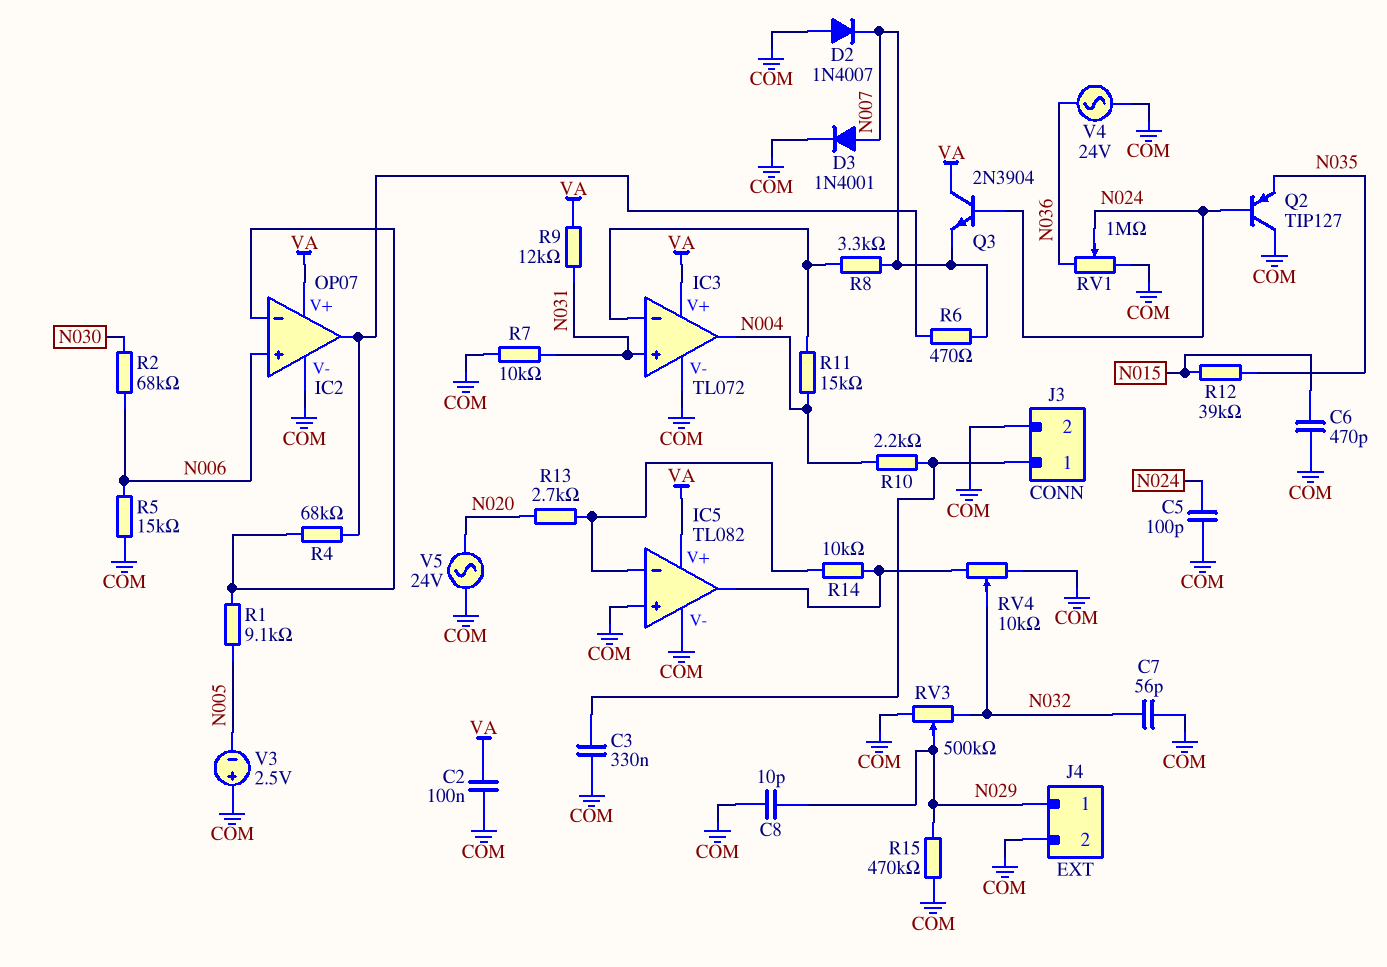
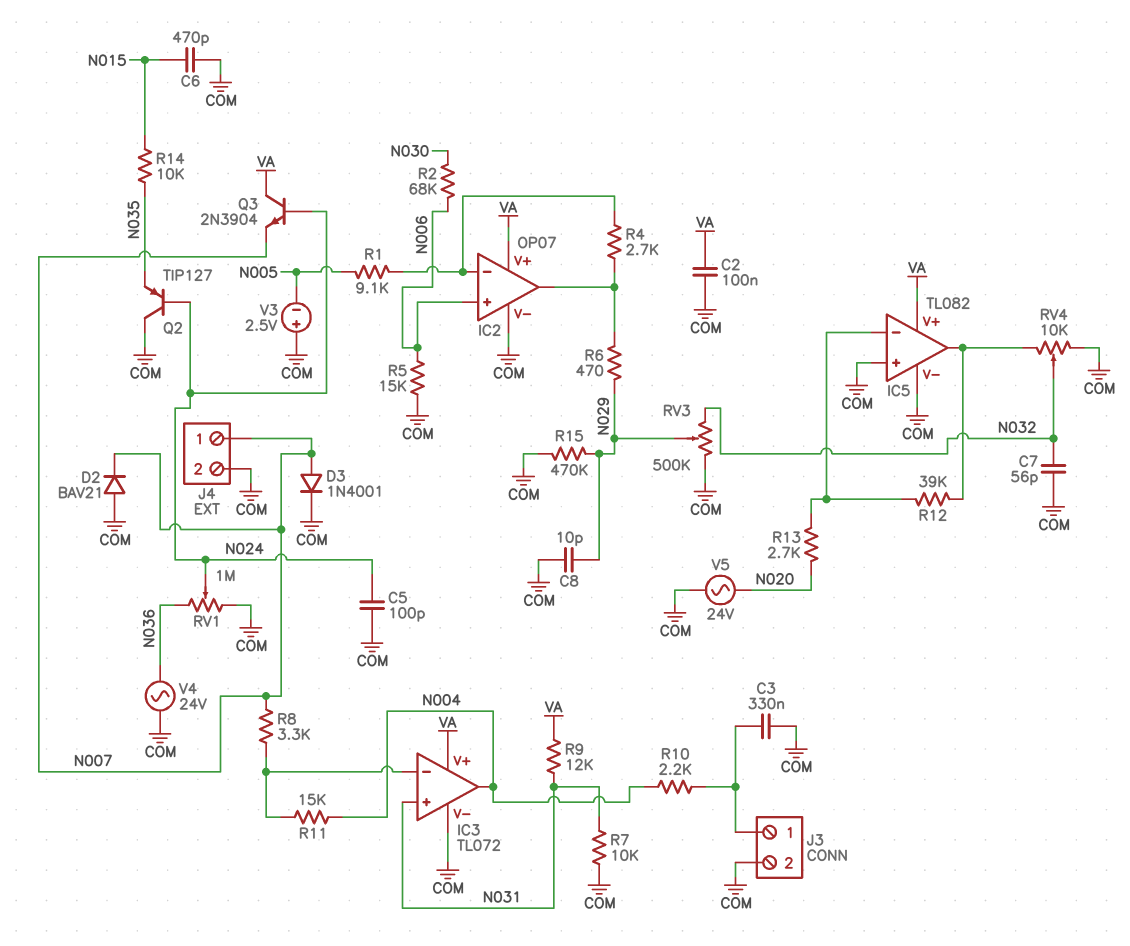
D2: diode 1N4007 (A COM, K N007) -> diode BAV21 (A COM, K N007)
J4 pin 1: N029 -> N007
R4: 68k (IC2/in-, IC2/out) -> 2.7k (IC2/in-, IC2/out)
R6: 470 (IC2/out, N007) -> 470 (IC2/out, N029)
R12: 39k (N015, N035) -> 39k (IC5/in-, IC5/out)
R14: 10k (IC5/in-, IC5/out) -> 10k (N015, N035)

